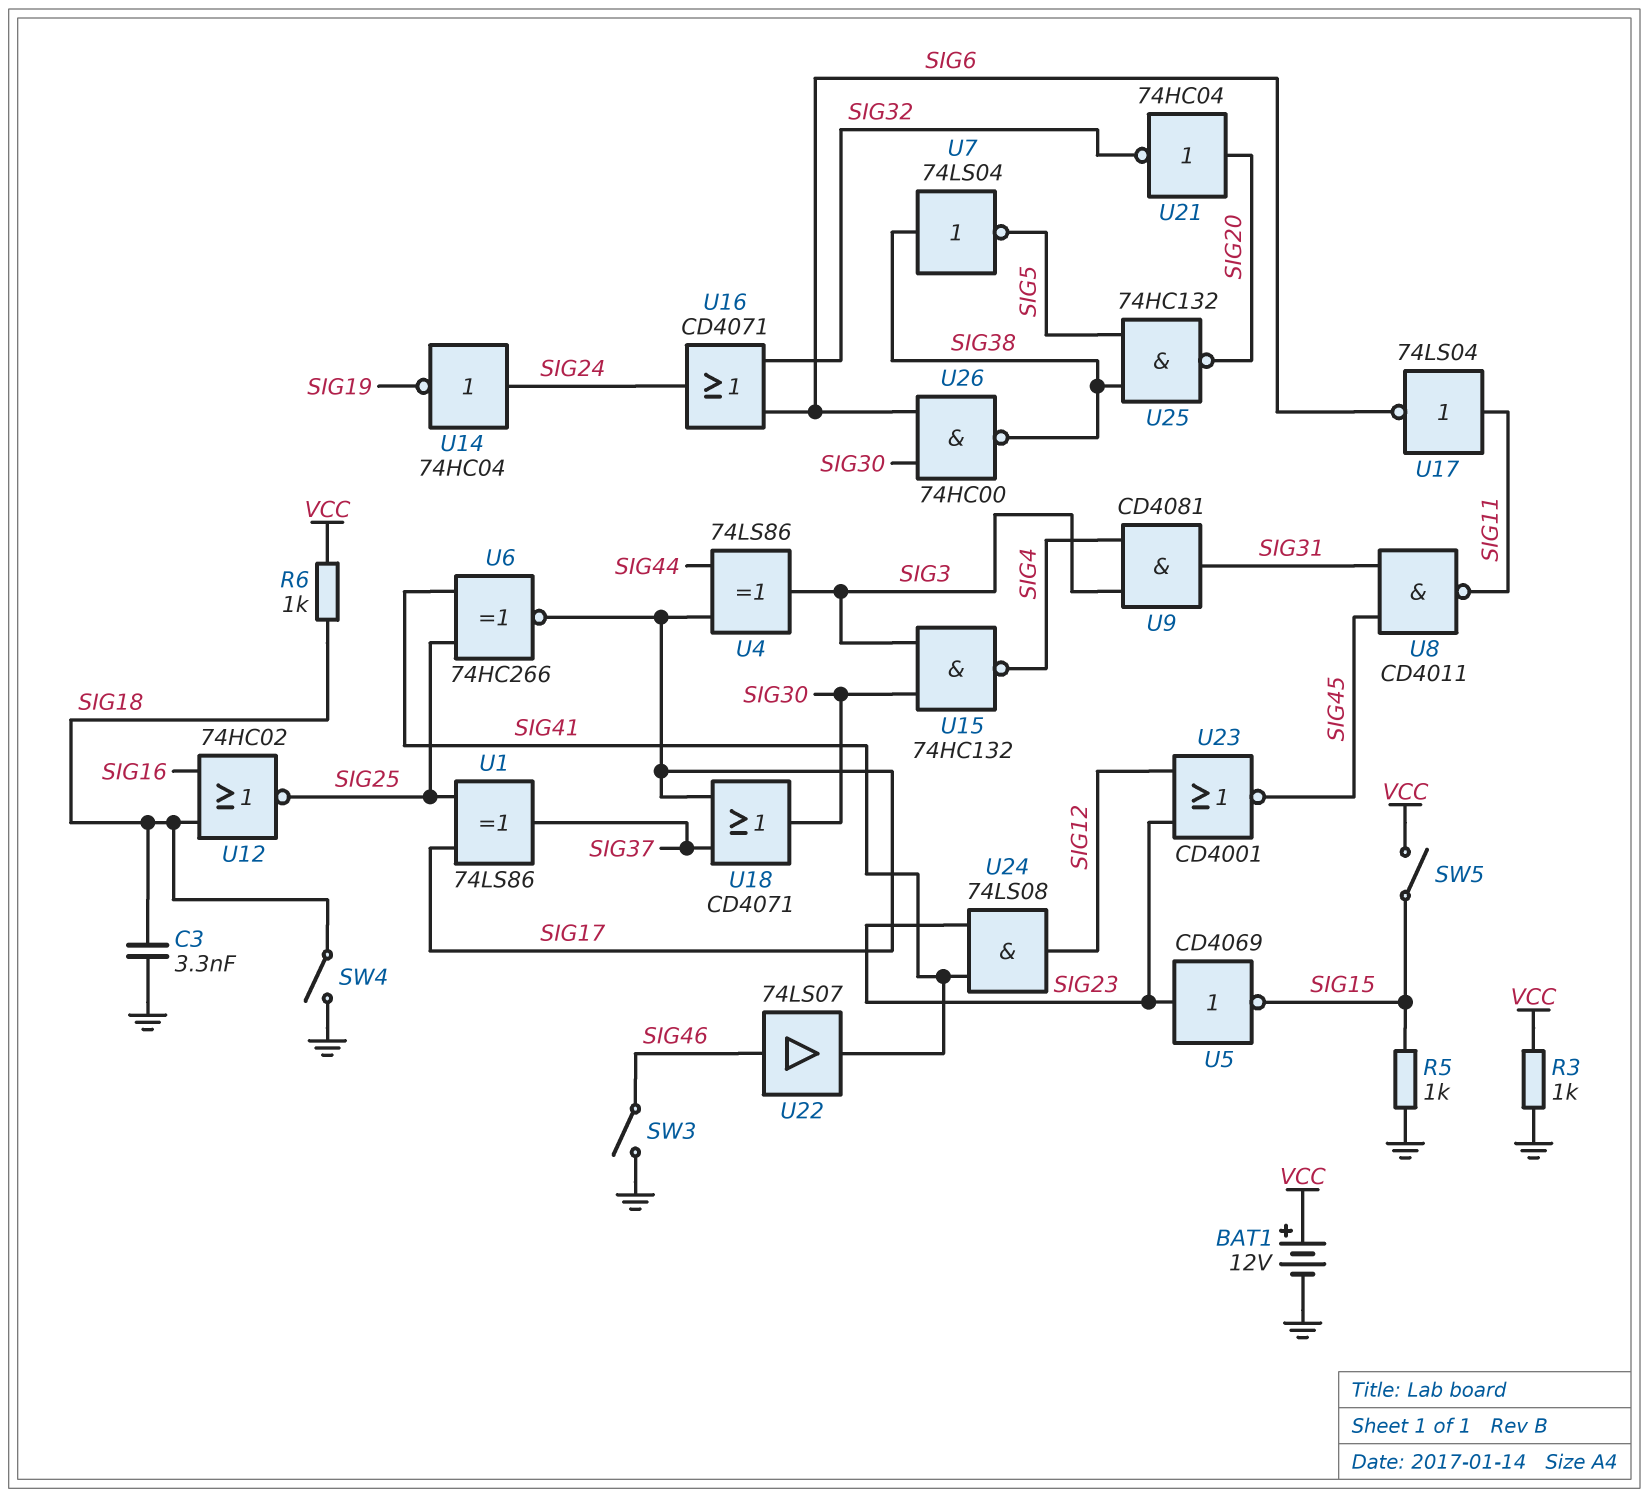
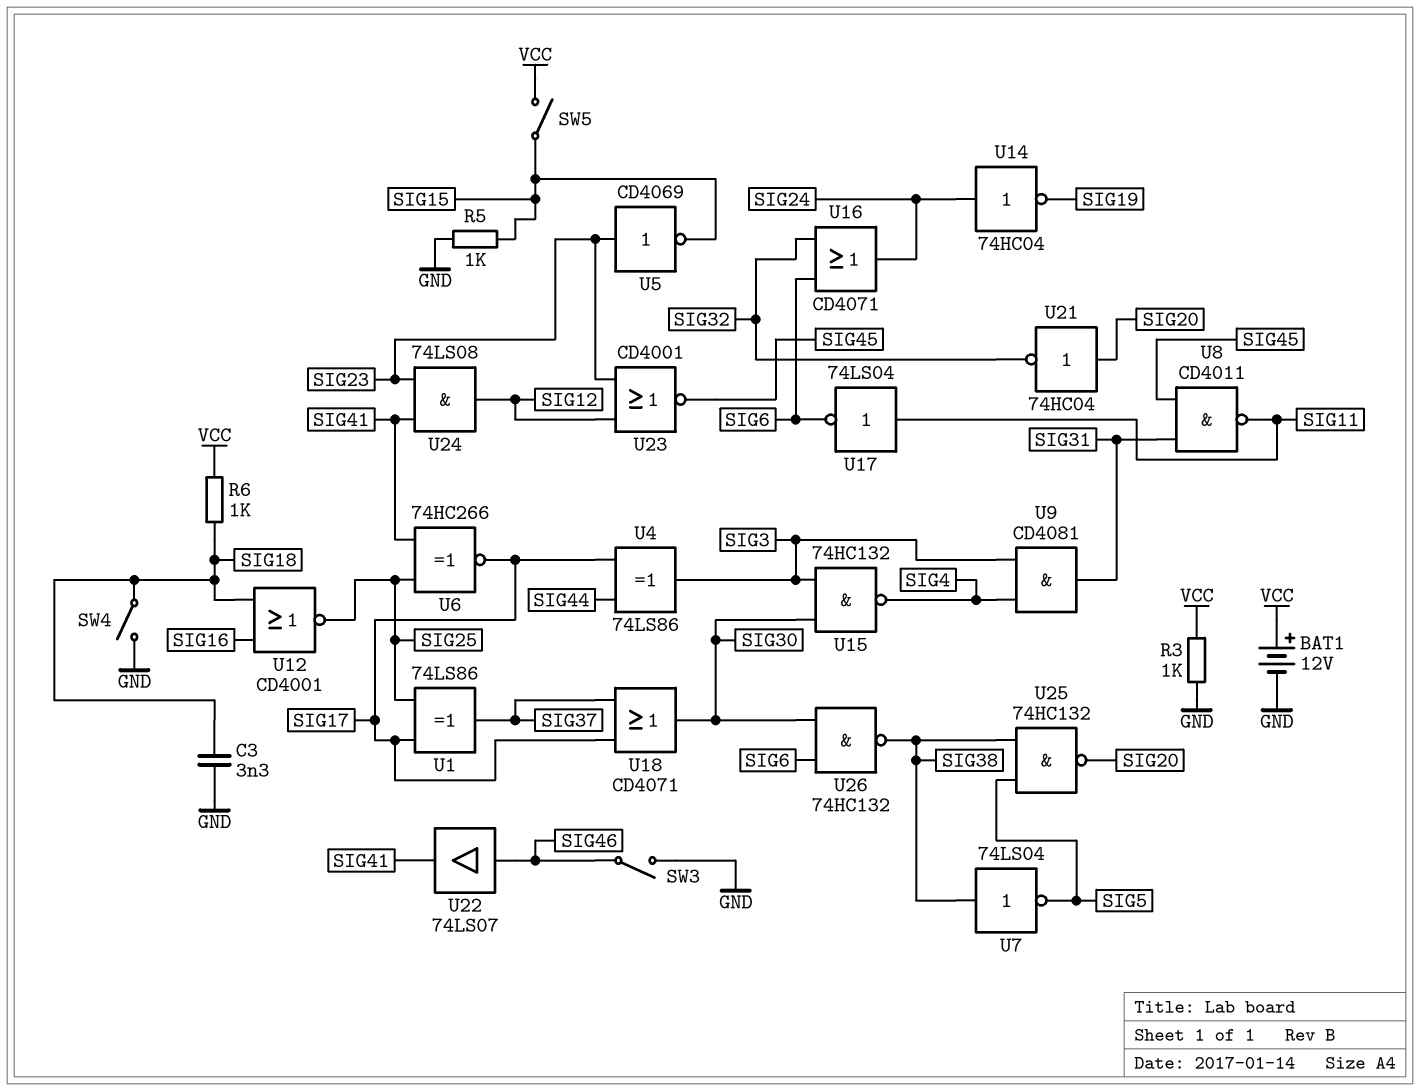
U12: NOR 74HC02 (in SIG16, in SIG18, out SIG25) -> NOR CD4001 (in SIG16, in SIG18, out SIG25)
U26: NAND 74HC00 (in SIG6, in SIG30, out SIG38) -> NAND 74HC132 (in SIG6, in SIG30, out SIG38)

